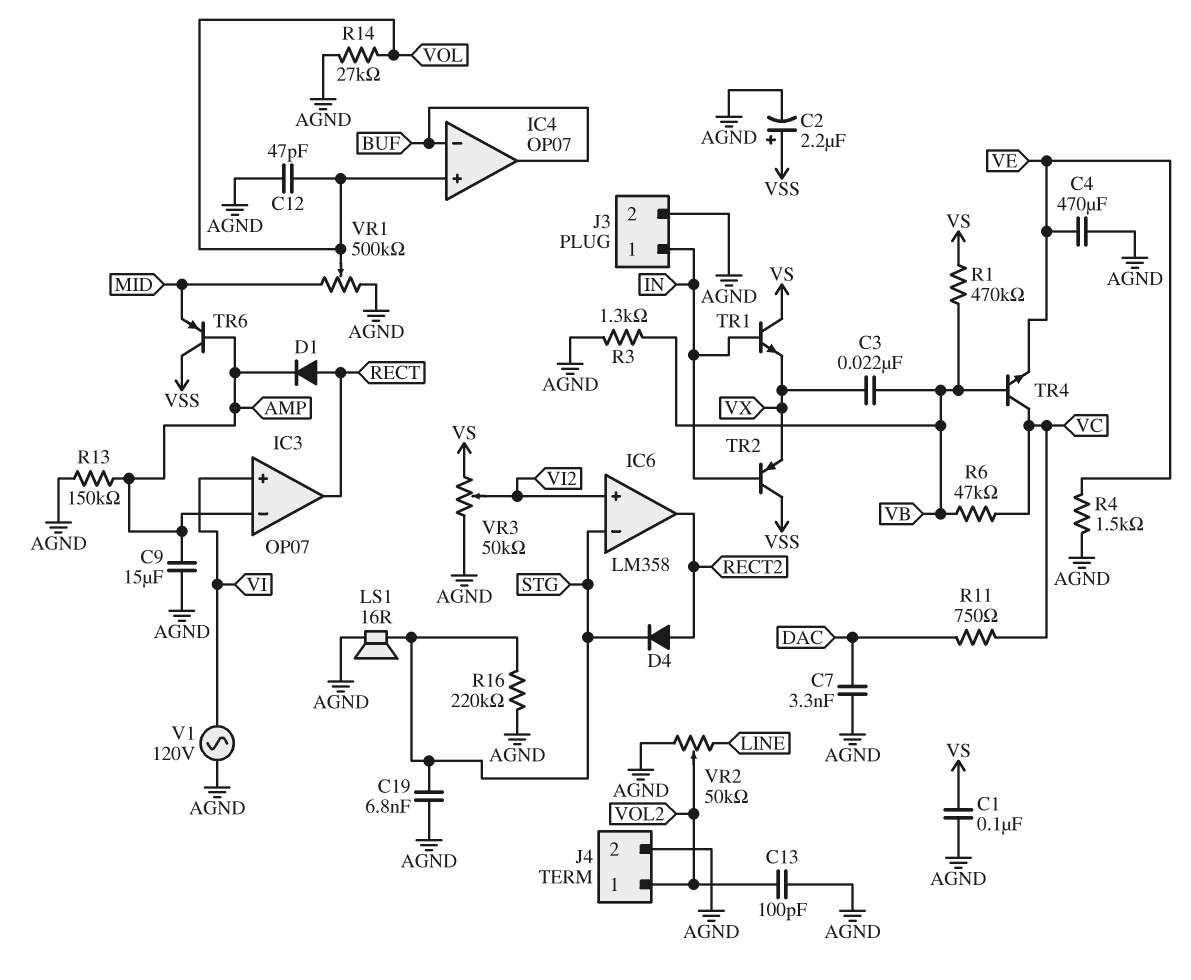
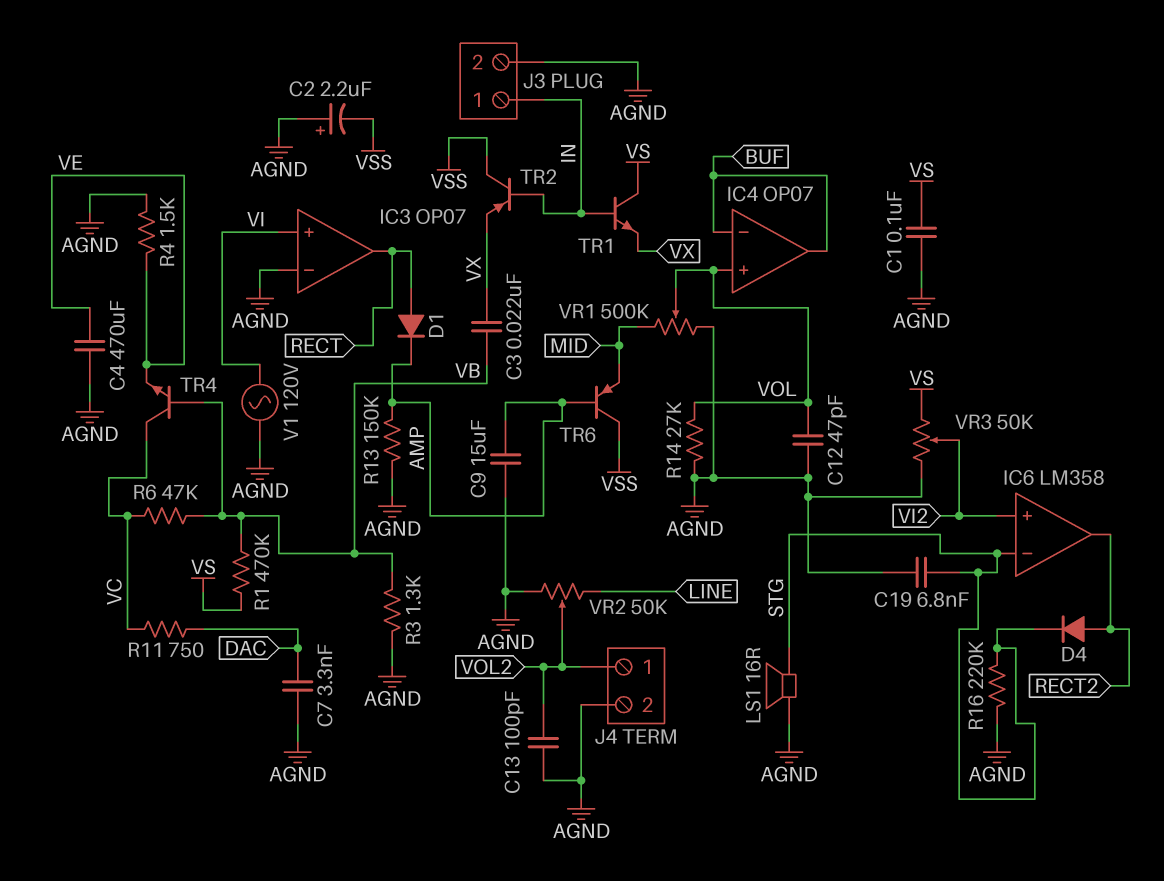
C2: 2.2uF (plus VSS, minus AGND) -> 2.2uF (plus AGND, minus VSS)
IC3 pin in-: AMP -> AGND

